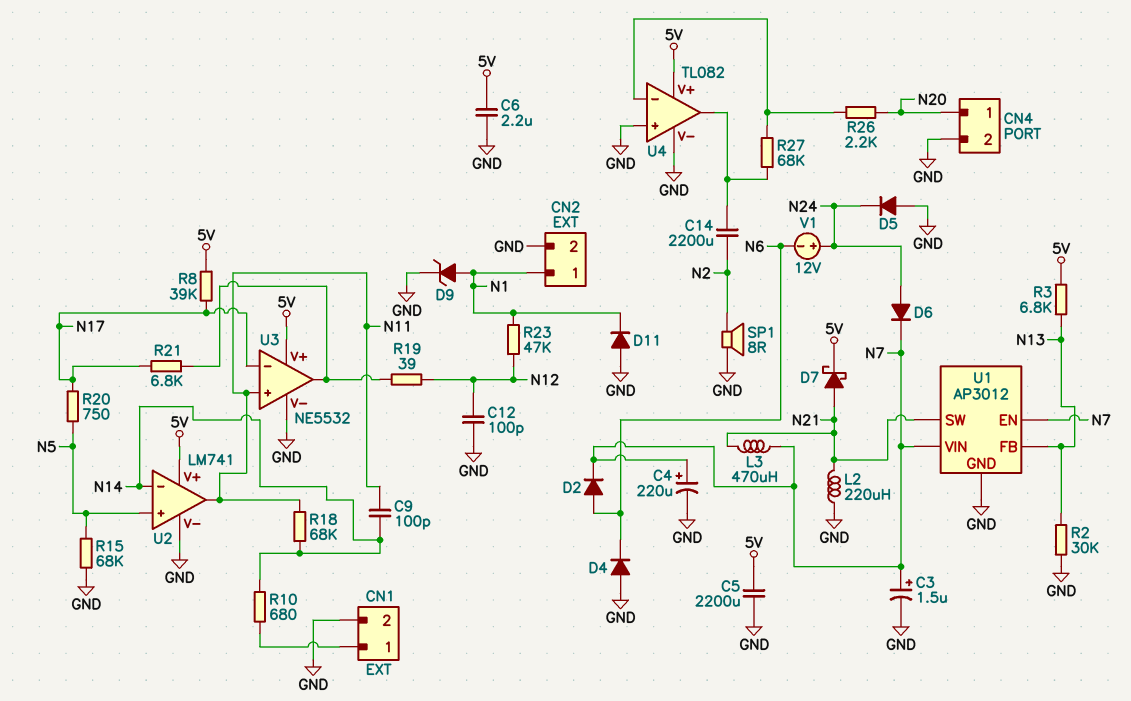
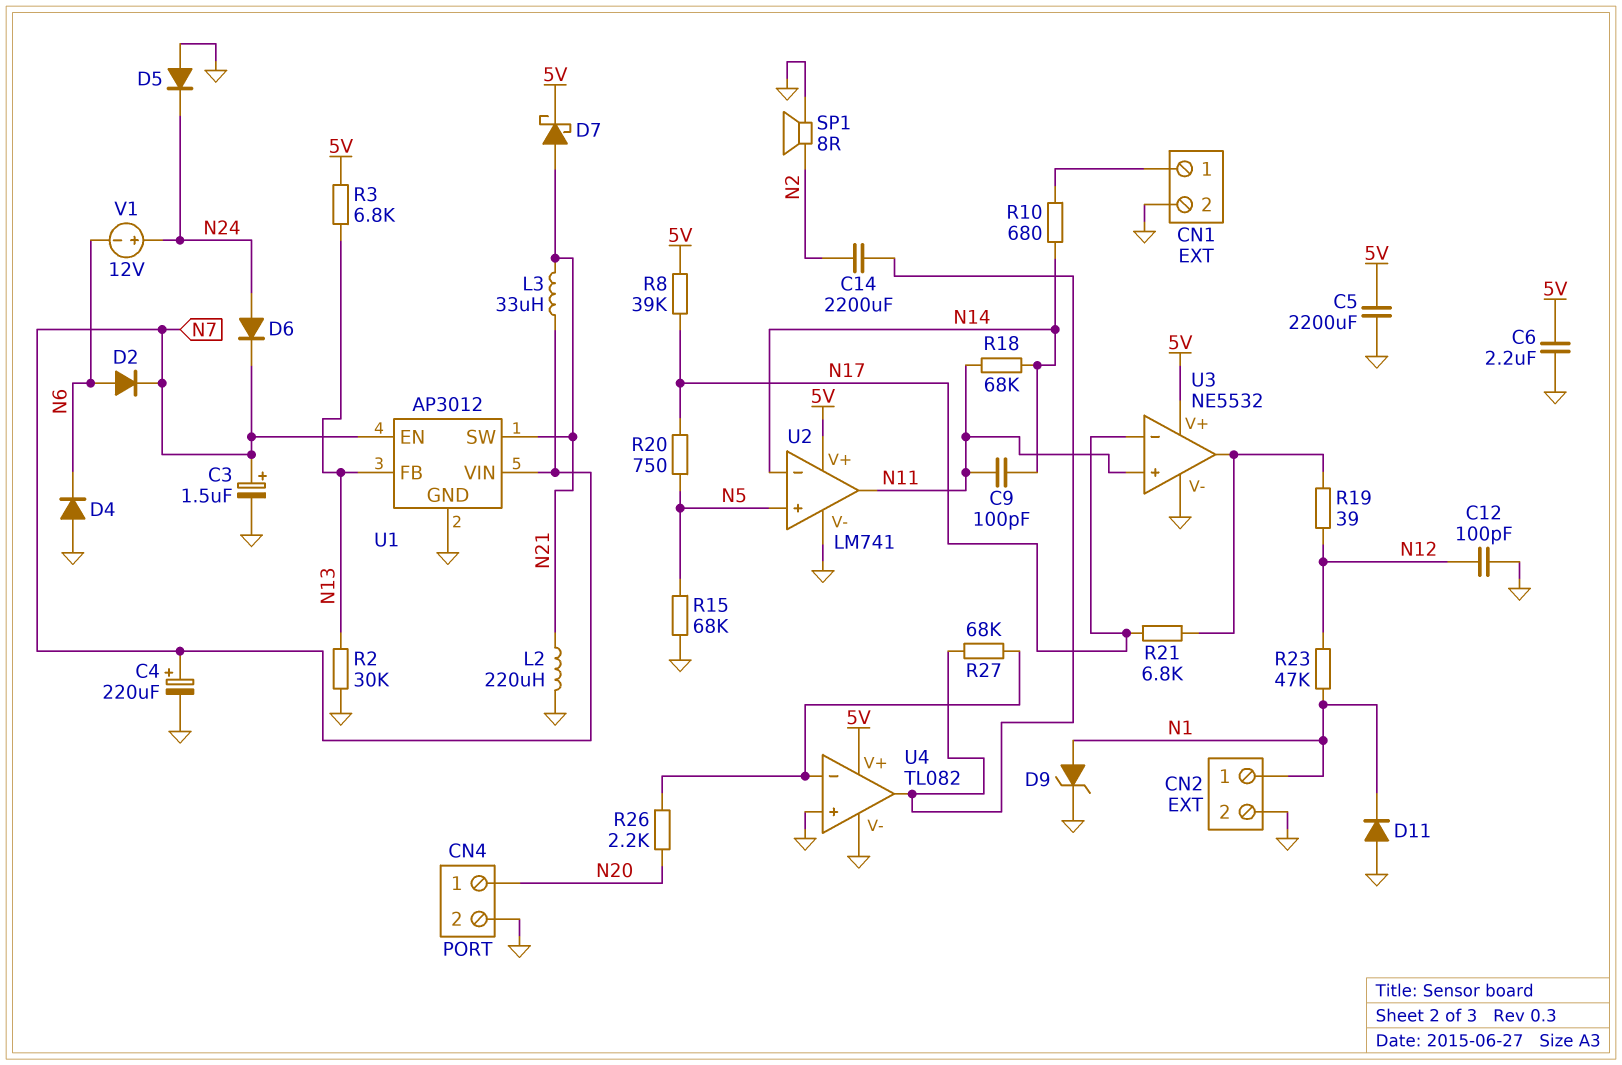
L3: 470uH (N7, N21) -> 33uH (N7, N21)

